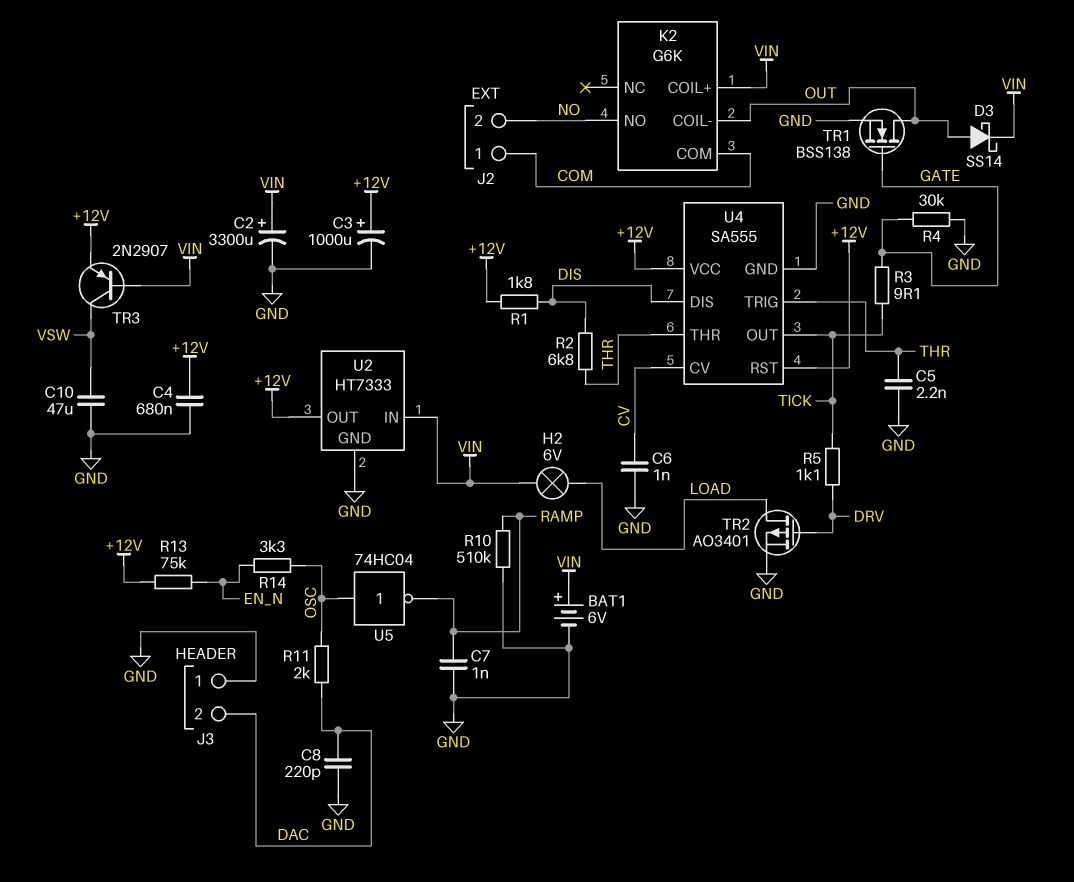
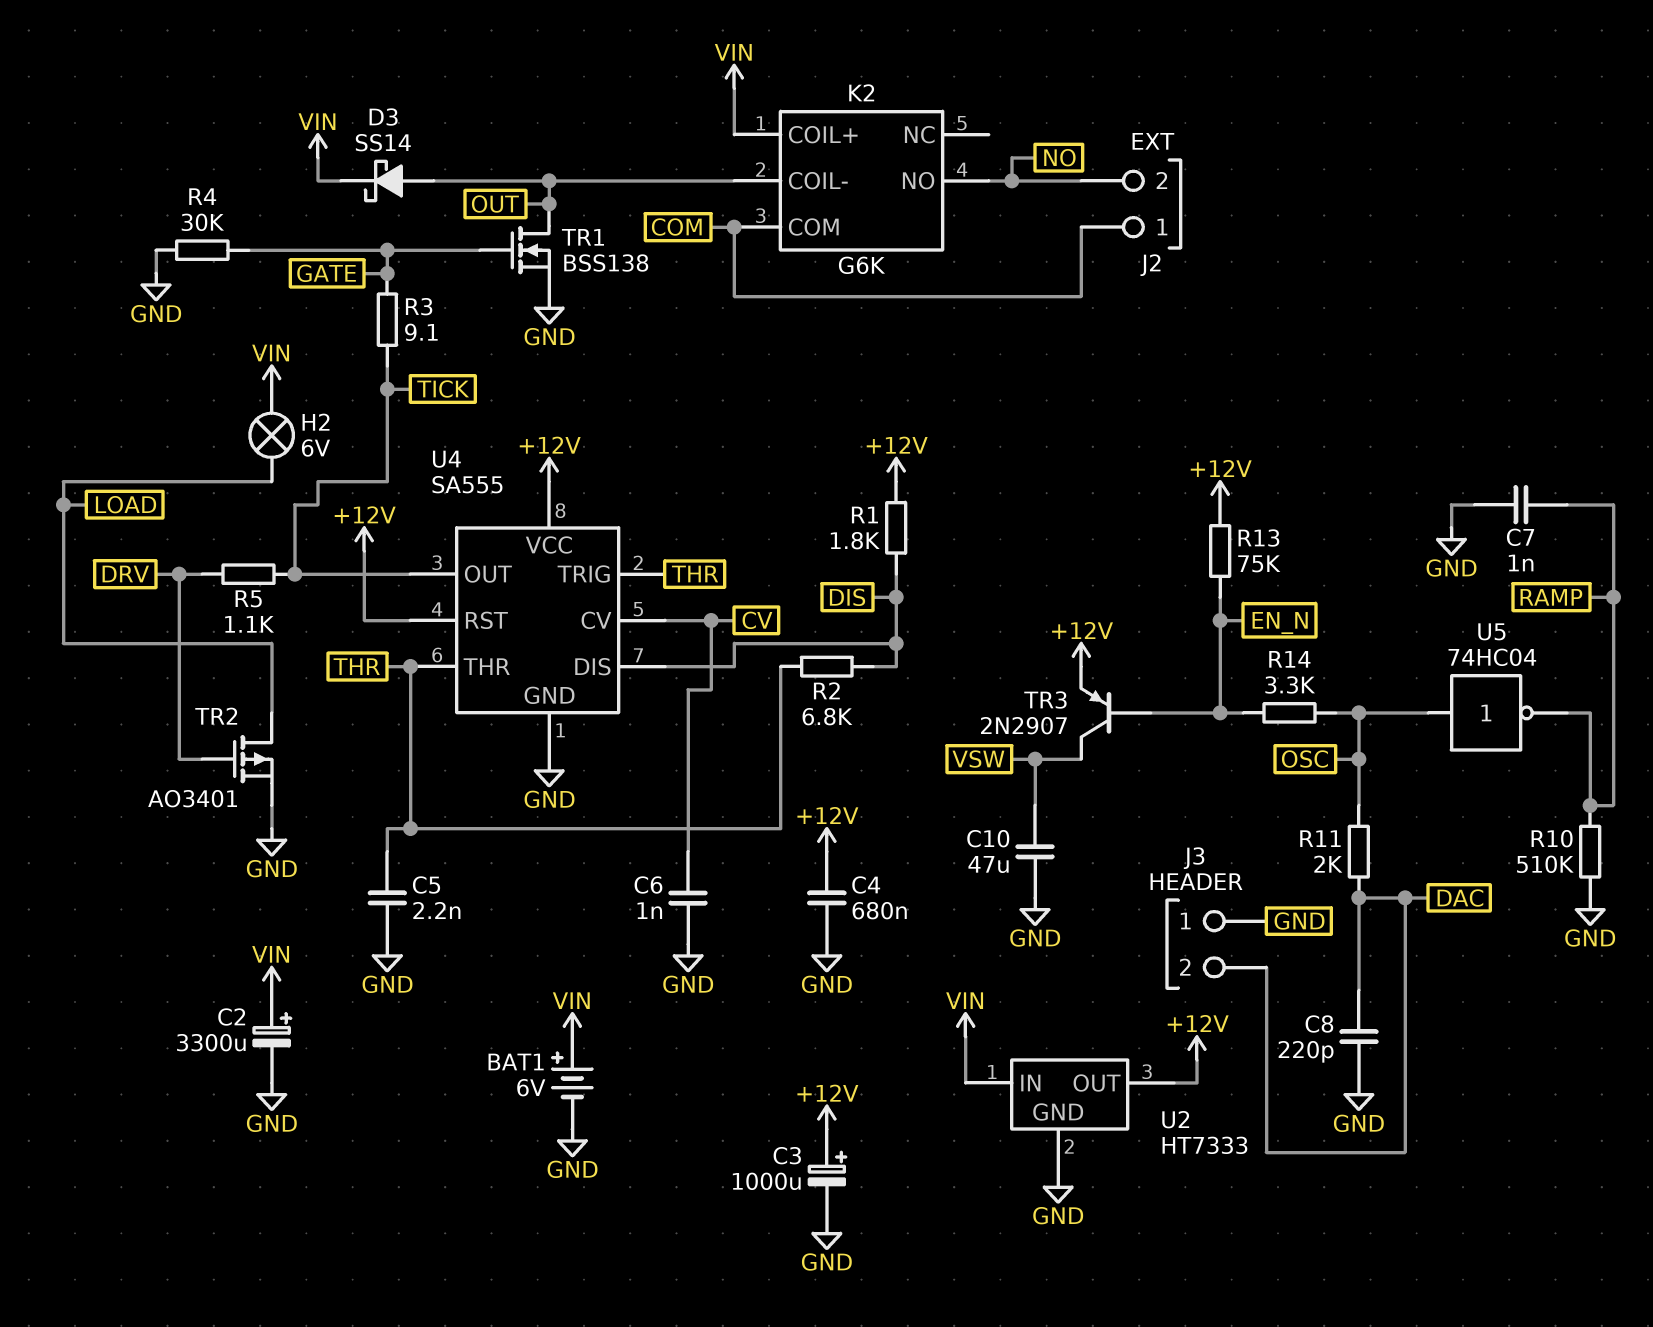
TR3: PNP 2N2907 (B VIN, C VSW, E +12V) -> PNP 2N2907 (B EN_N, C VSW, E +12V)

